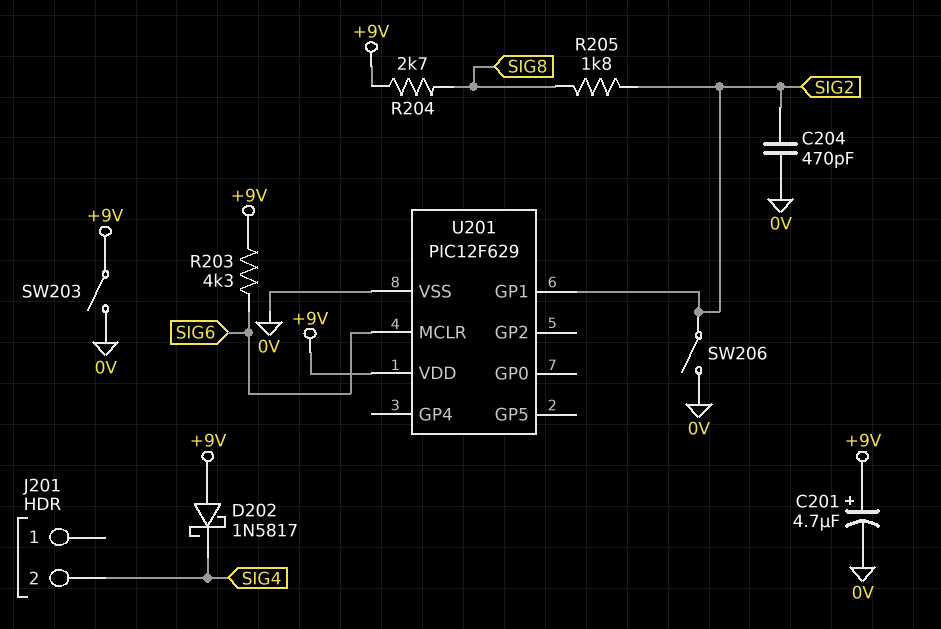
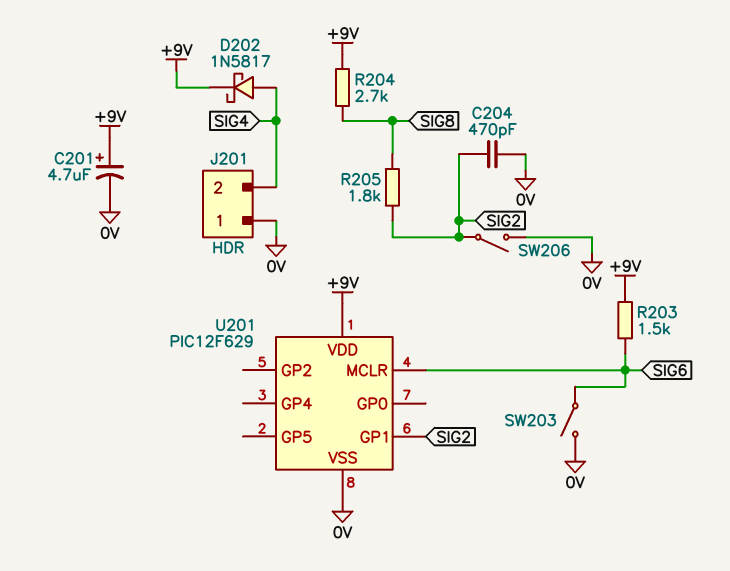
D202: schottky 1N5817 (A +9V, K SIG4) -> schottky 1N5817 (A SIG4, K +9V)
J201 pin 1: none -> 0V
R203: 4.3k (+9V, SIG6) -> 1.5k (+9V, SIG6)
SW203: switch (+9V, 0V) -> switch (0V, SIG6)

